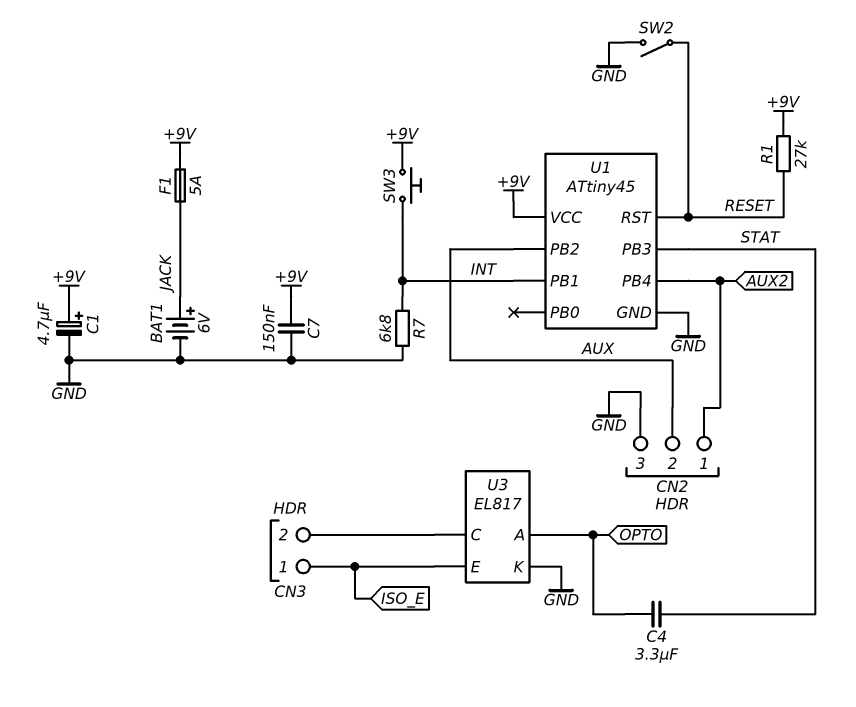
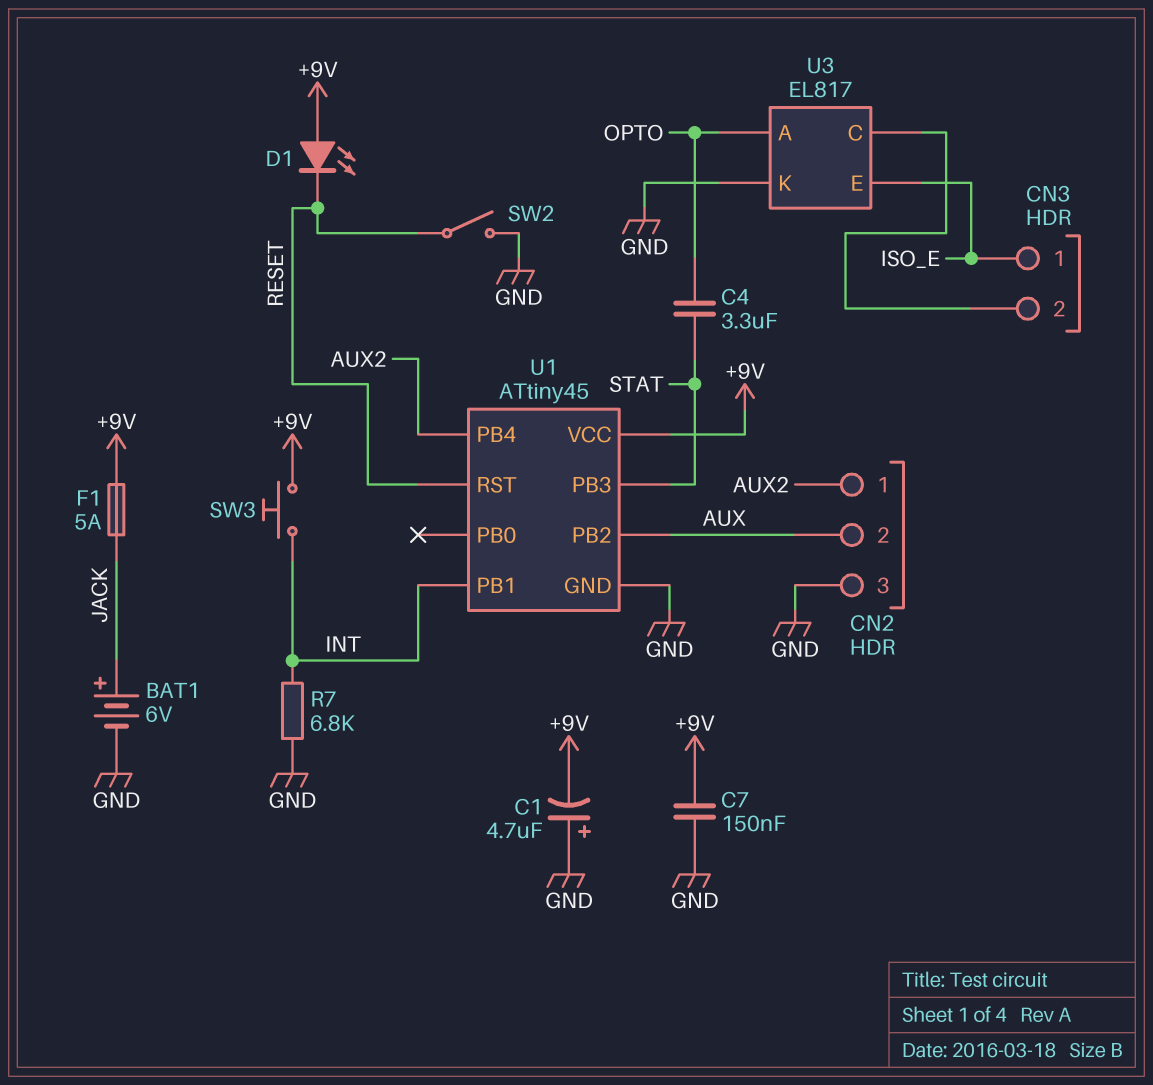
C1: 4.7uF (plus +9V, minus GND) -> 4.7uF (plus GND, minus +9V)
D1: none -> LED (A +9V, K RESET)
R1: 27k (+9V, RESET) -> none

